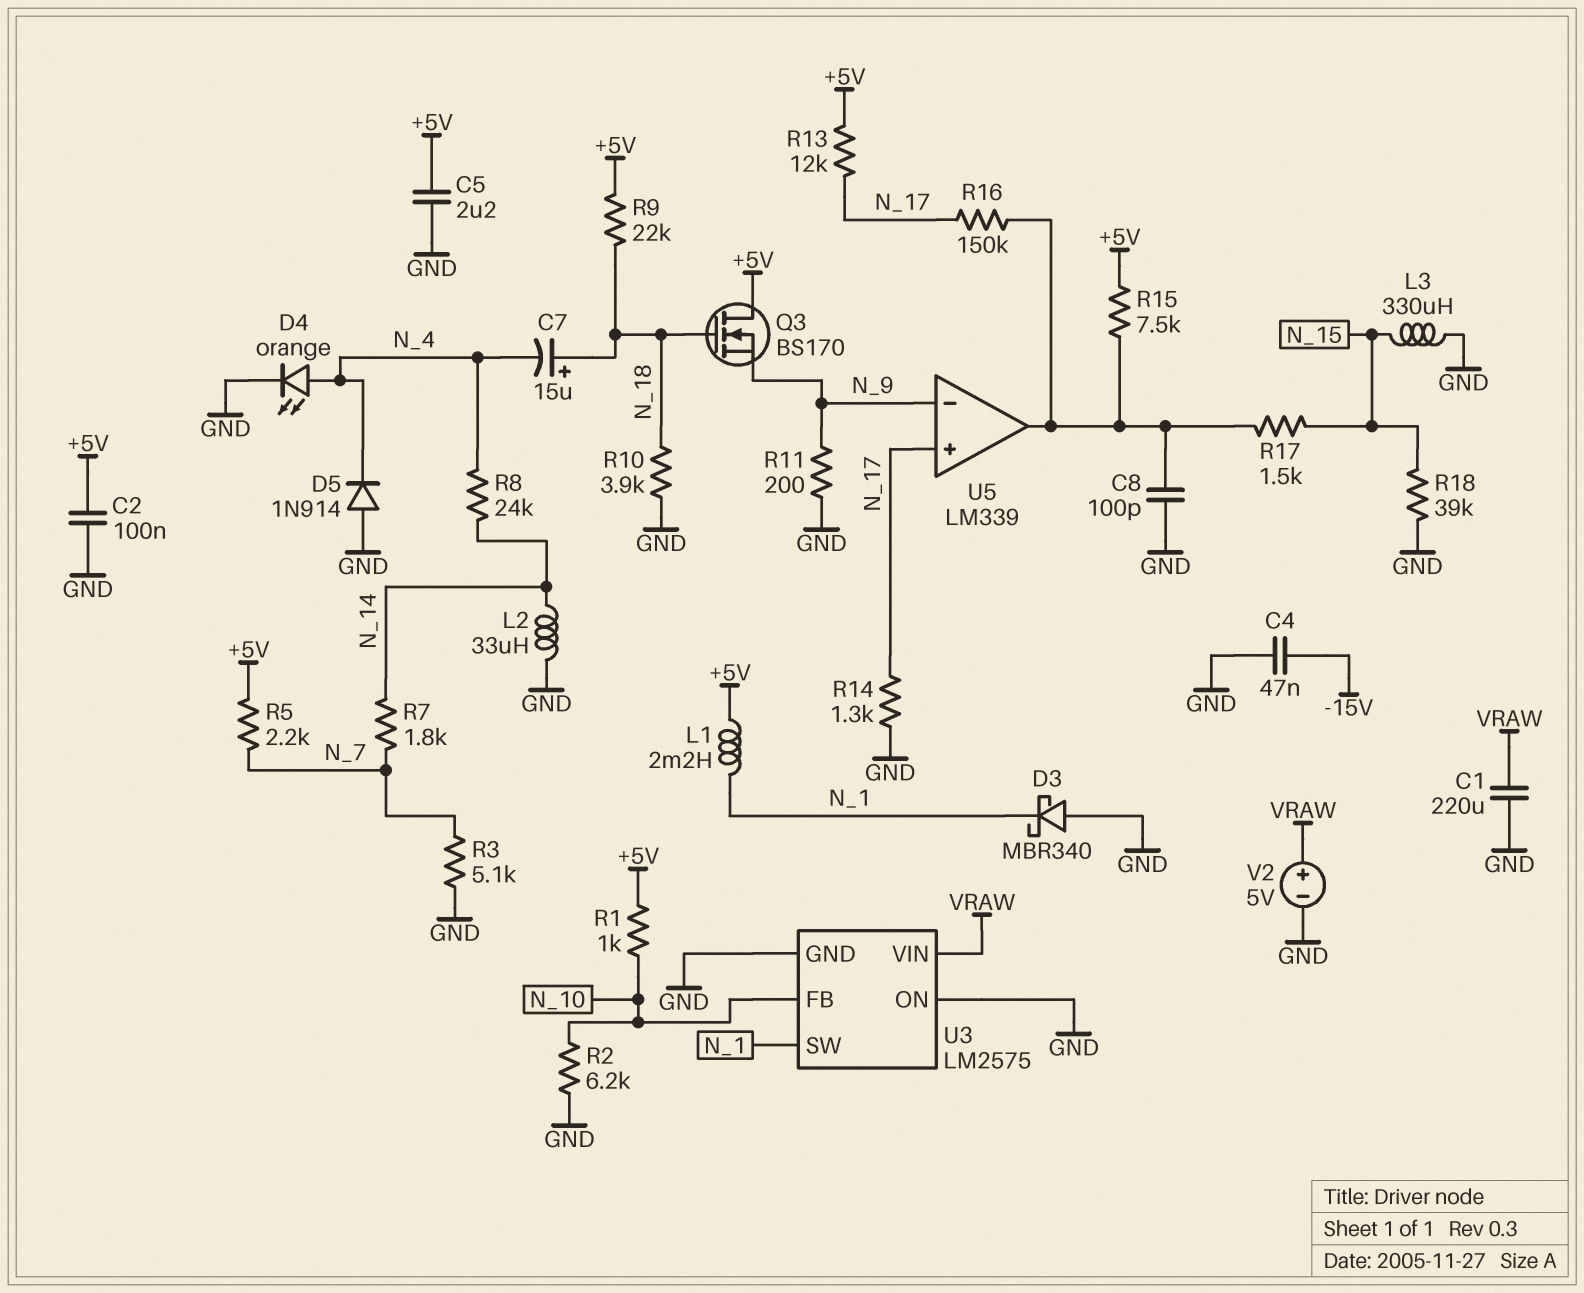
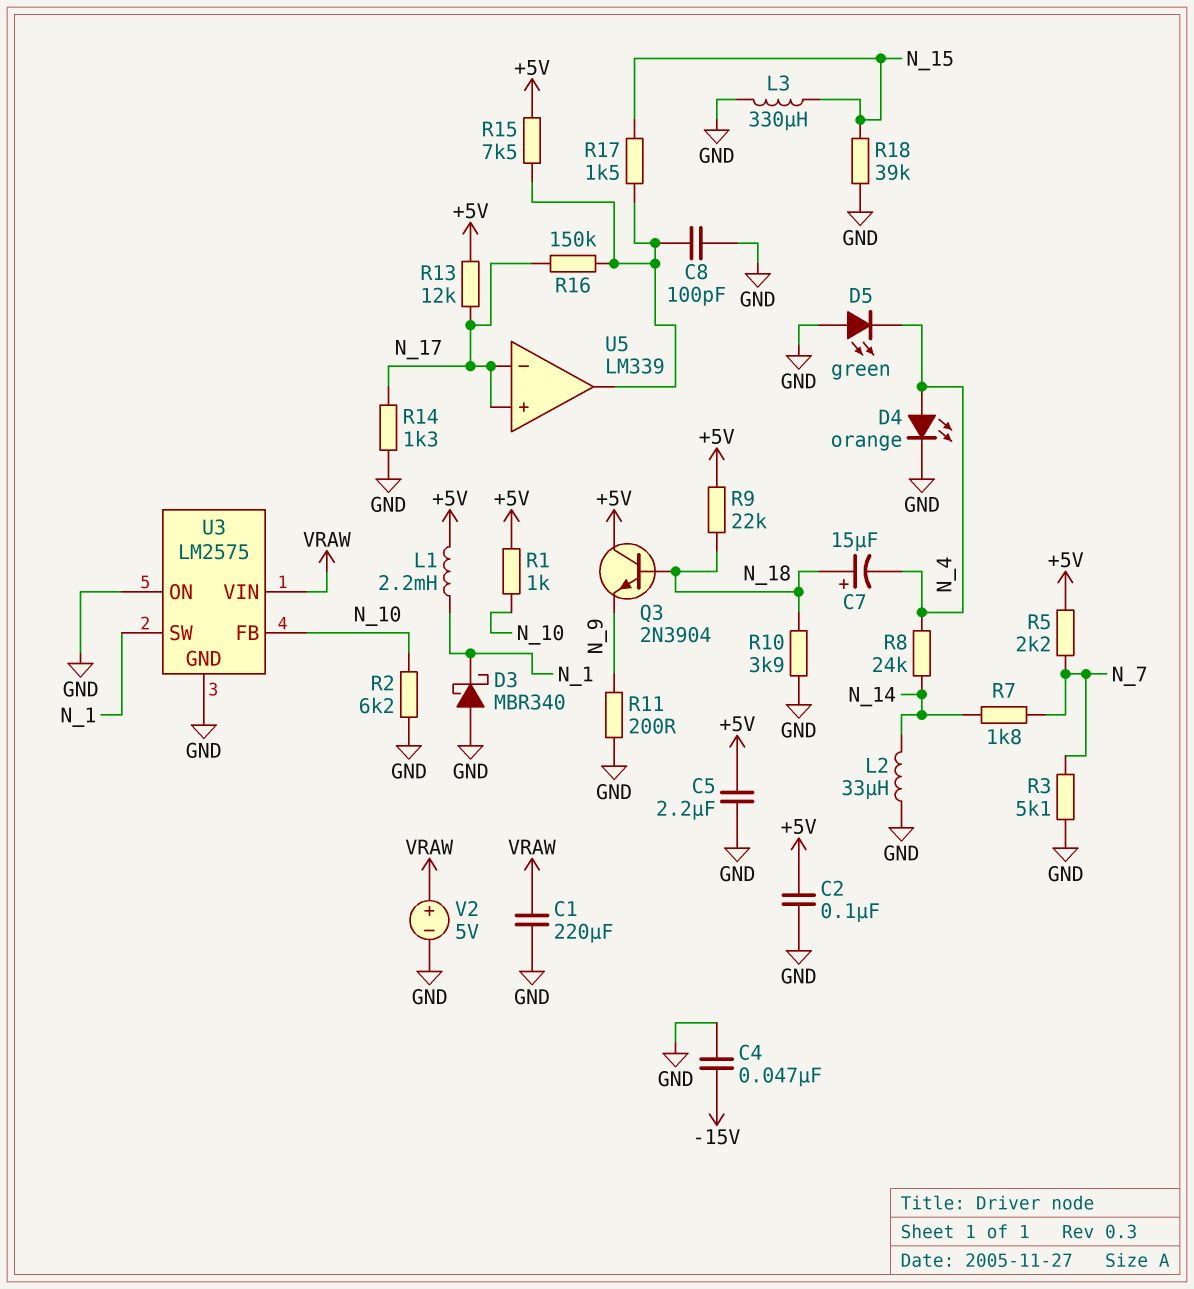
D5: diode 1N914 (A GND, K N_4) -> LED green (A GND, K N_4)
Q3: NMOS BS170 (G N_18, D +5V, S N_9) -> NPN 2N3904 (B N_18, C +5V, E N_9)
U5 pin in-: N_9 -> N_17

